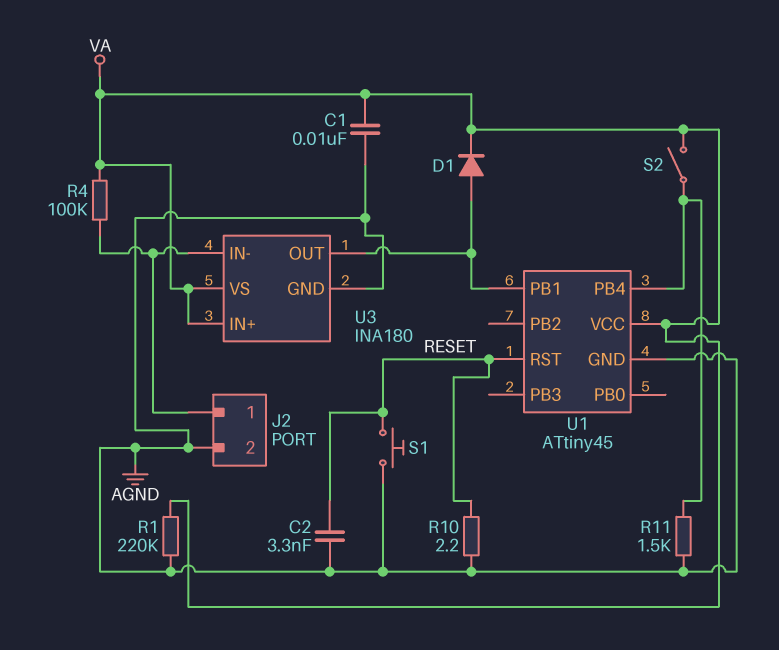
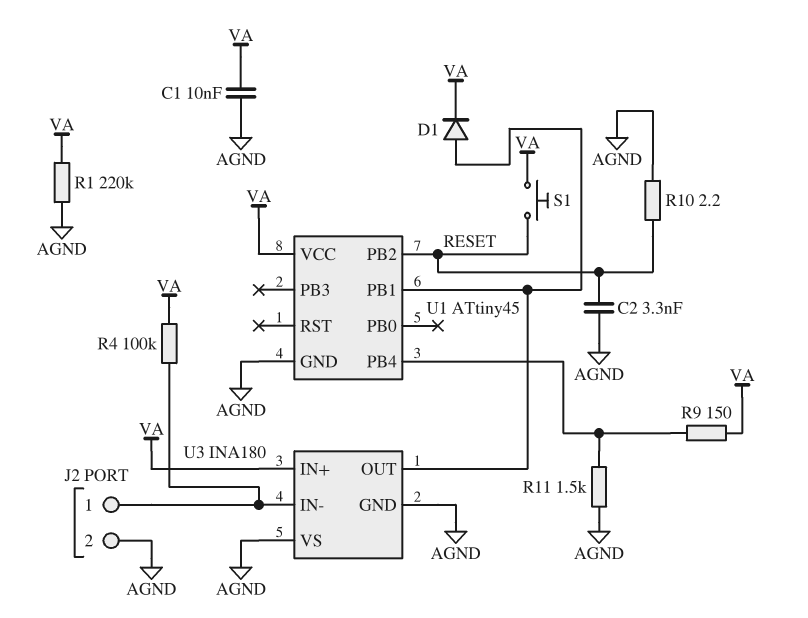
R9: none -> 150 (U1/PB4, VA)
S1: button (AGND, RESET) -> button (RESET, VA)
S2: switch (U1/PB4, VA) -> none
U1 pin PB2: none -> RESET
U1 pin RST: RESET -> none
U3 pin VS: VA -> AGND

